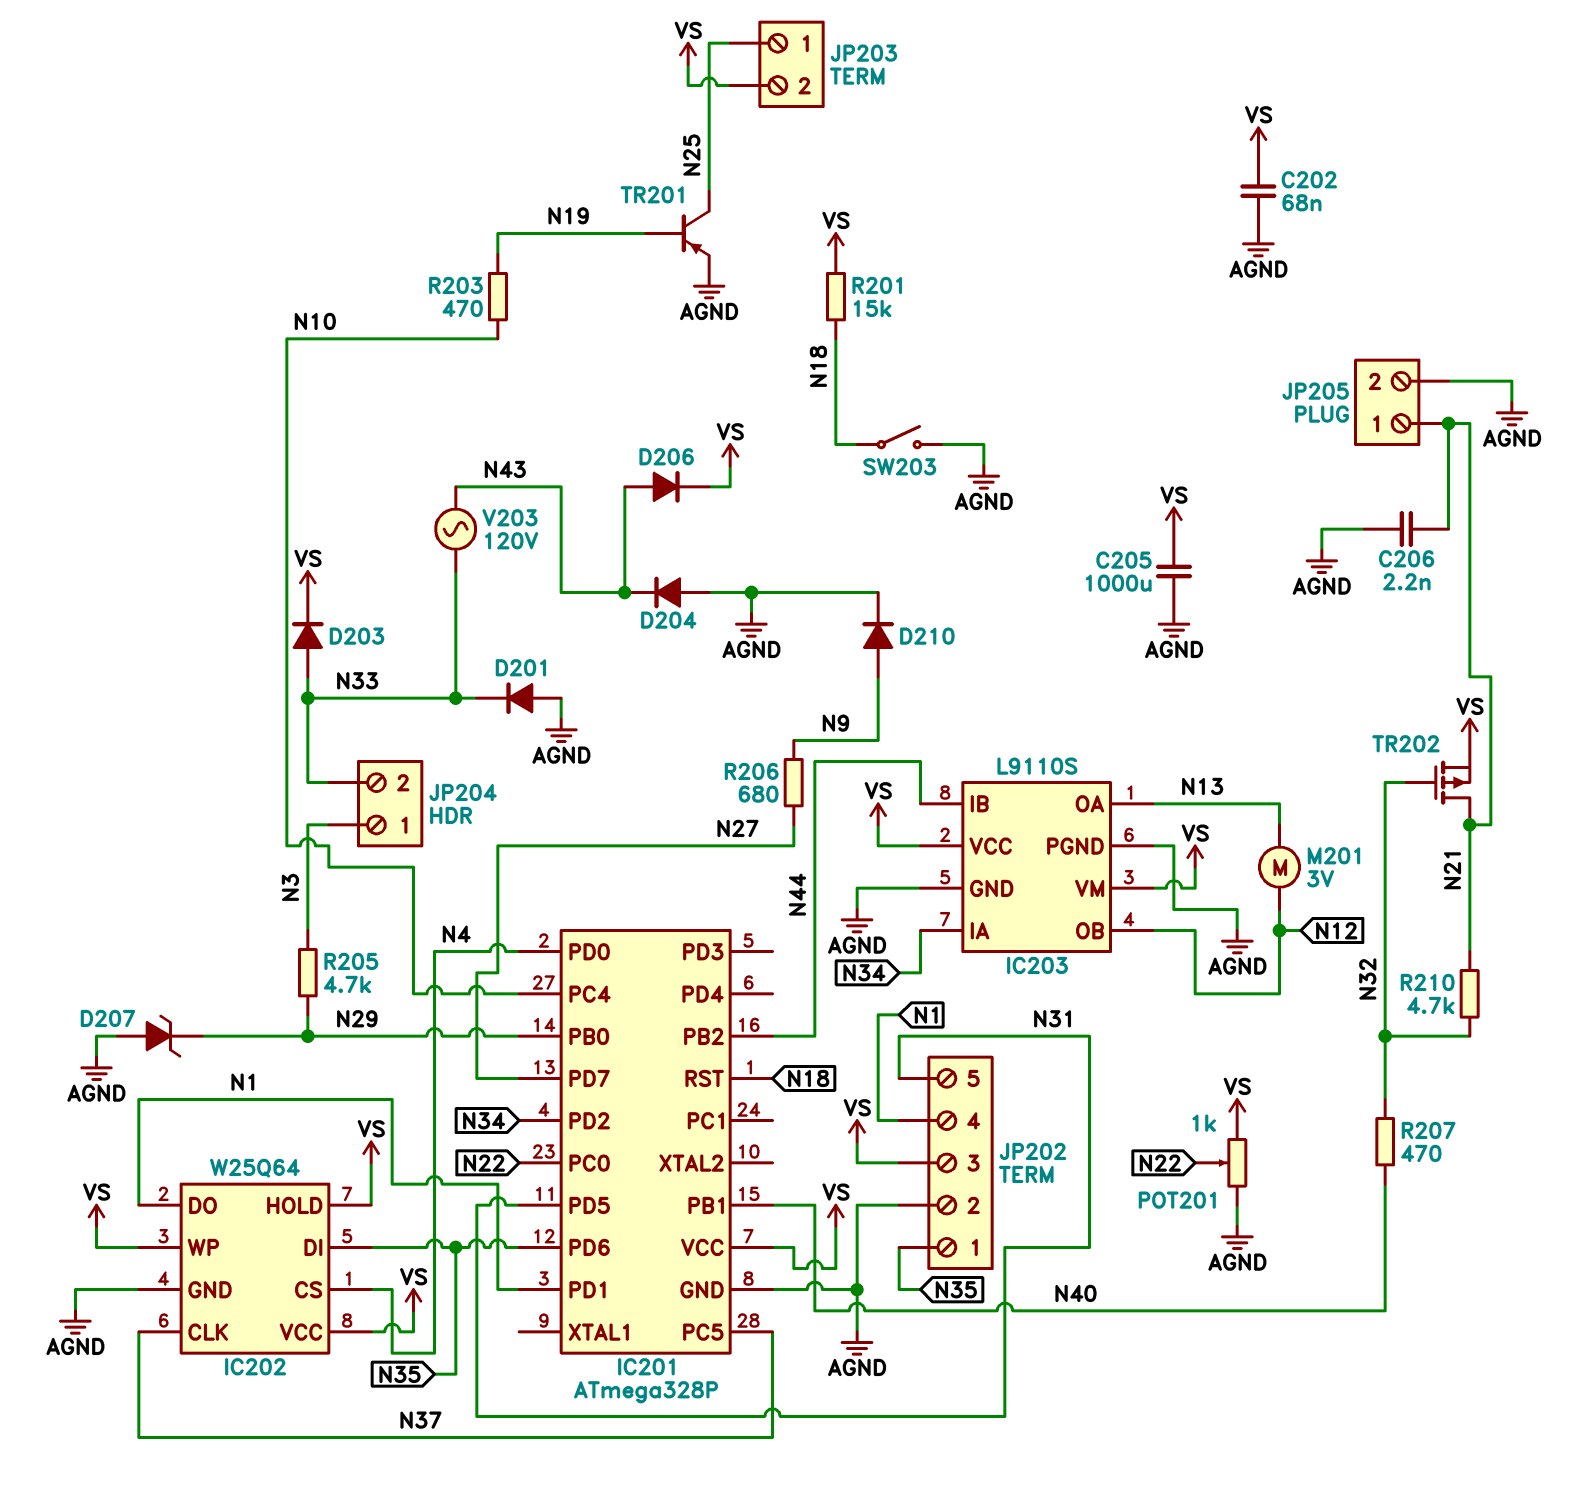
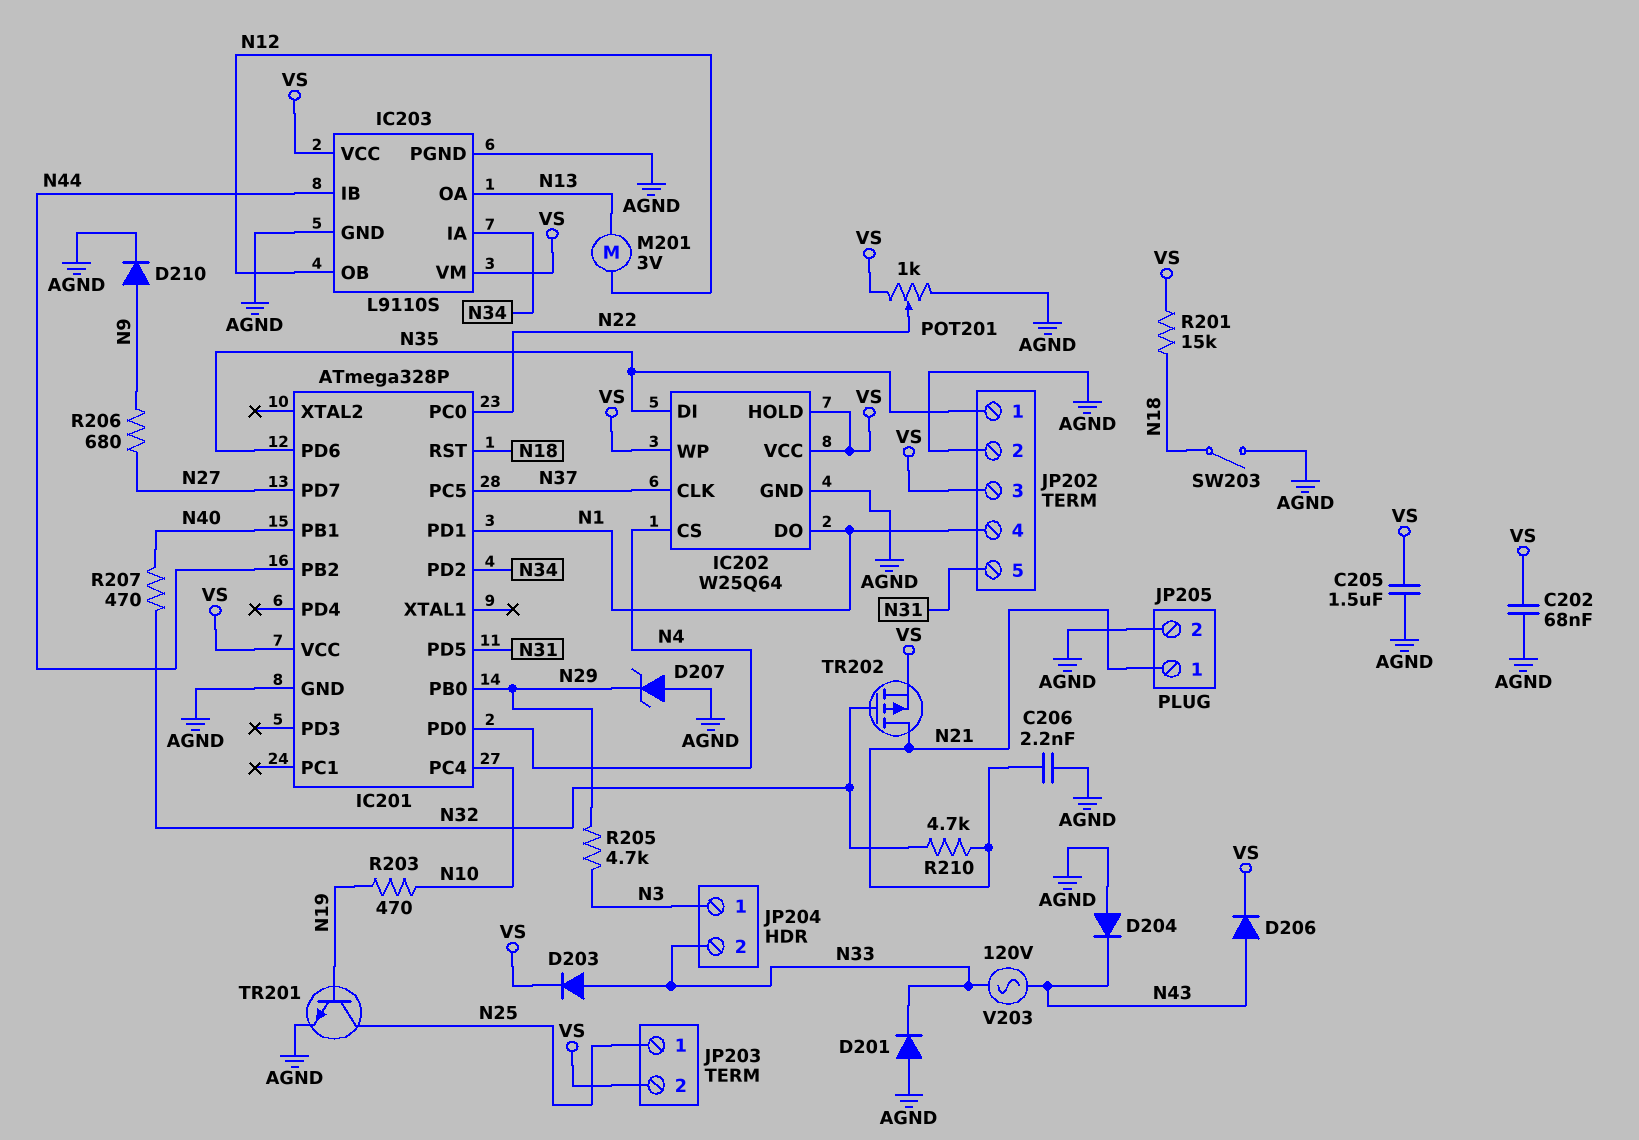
C205: 1000uF (AGND, VS) -> 1.5uF (AGND, VS)
TR201: PNP (B N19, C N25, E AGND) -> NPN (B N19, C N25, E AGND)

